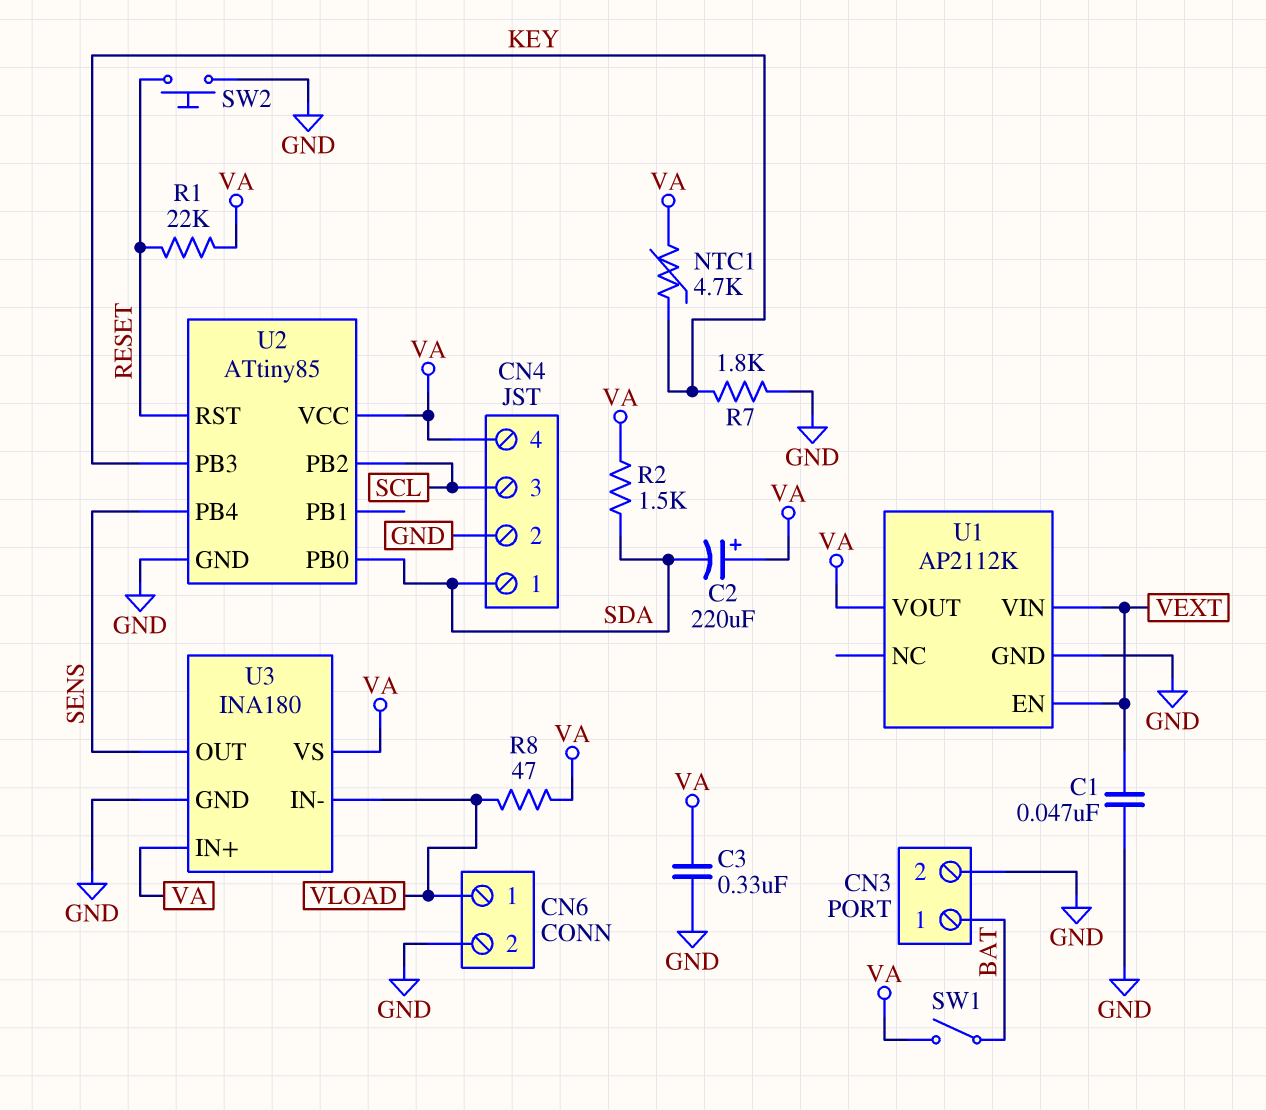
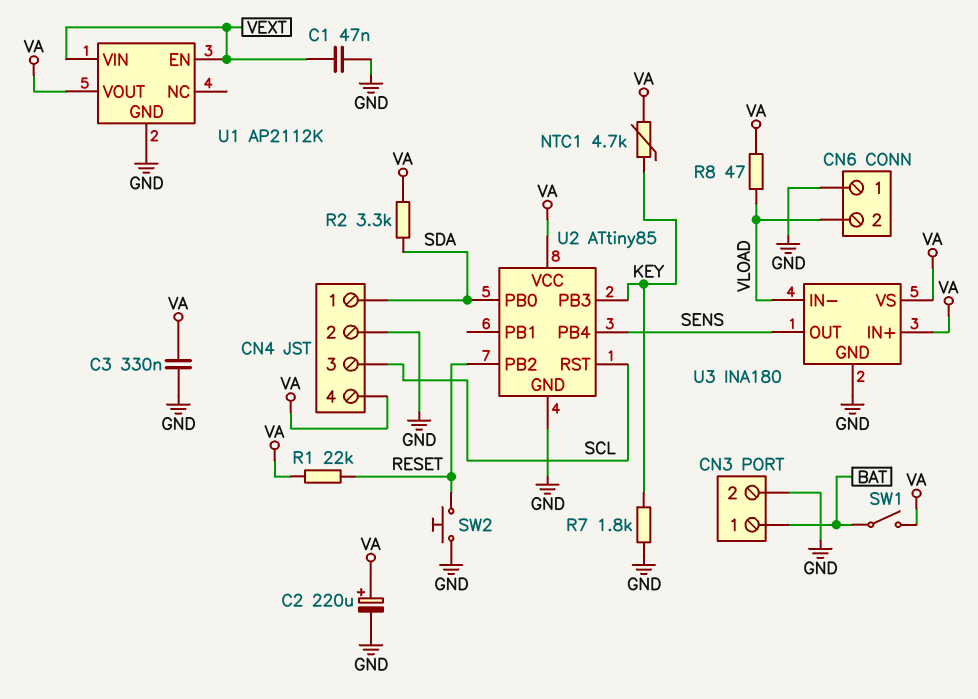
C2: 220uF (plus VA, minus SDA) -> 220uF (plus VA, minus GND)
CN6 pin 1: VLOAD -> GND
CN6 pin 2: GND -> VLOAD
R2: 1.5k (SDA, VA) -> 3.3k (SDA, VA)
U2 pin PB2: SCL -> RESET
U2 pin RST: RESET -> SCL

